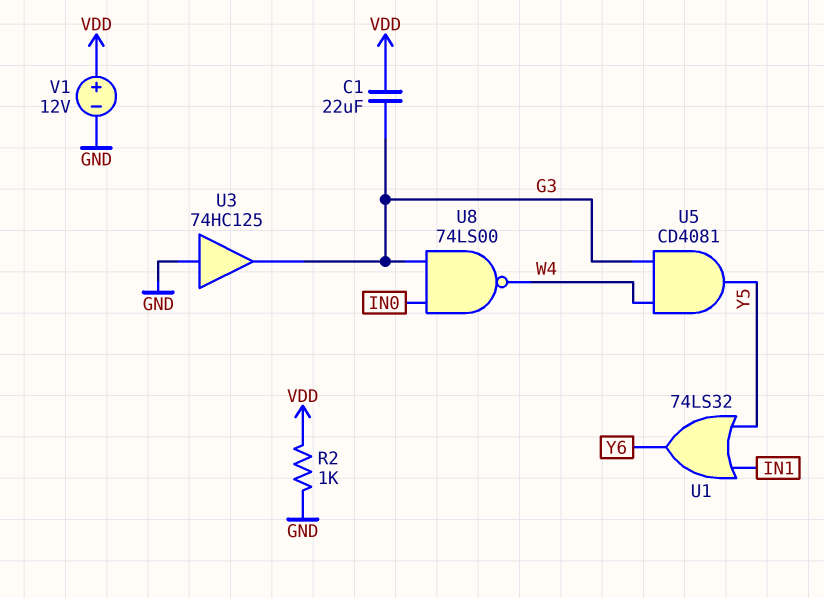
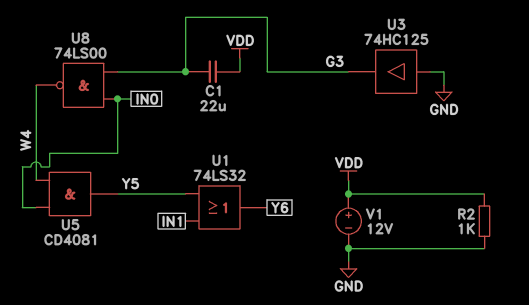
U5: AND CD4081 (in G3, in W4, out Y5) -> AND CD4081 (in IN0, in W4, out Y5)

